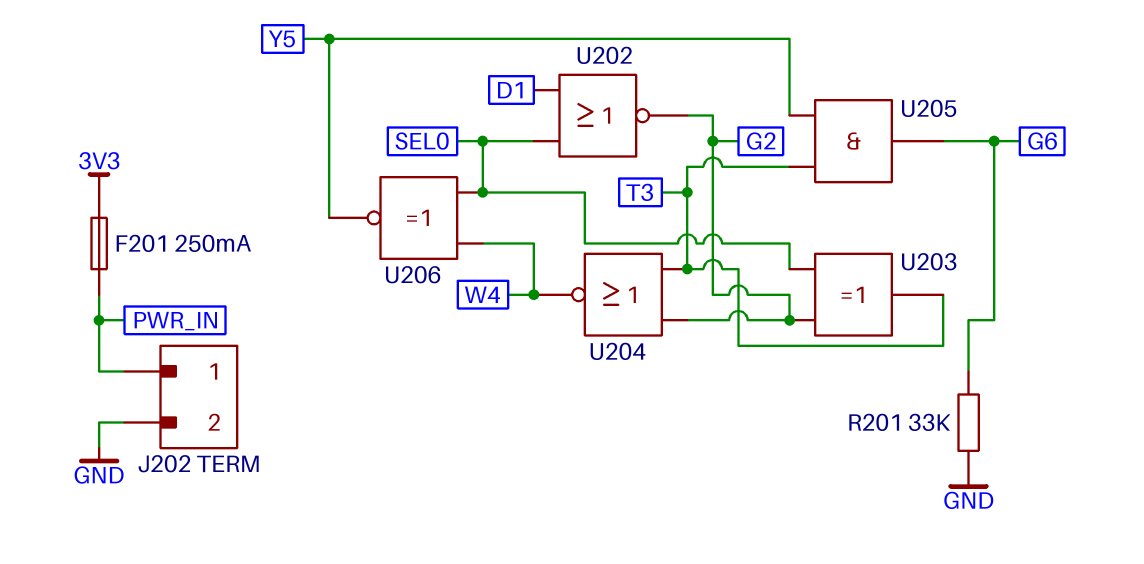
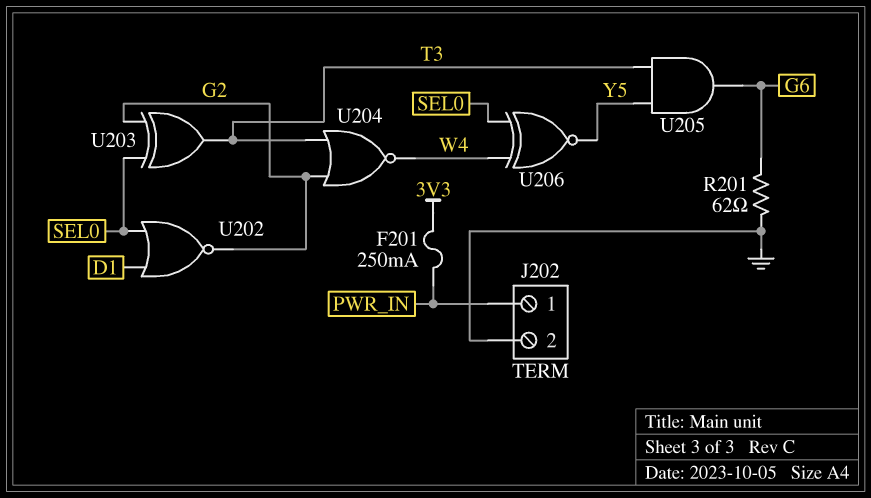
R201: 33k (G6, GND) -> 62 (G6, GND)

